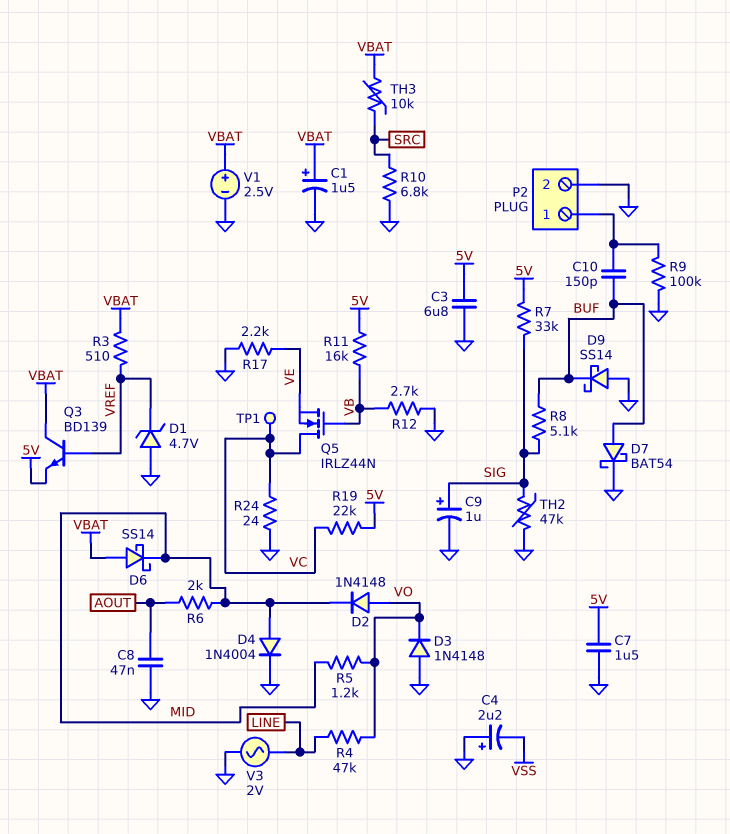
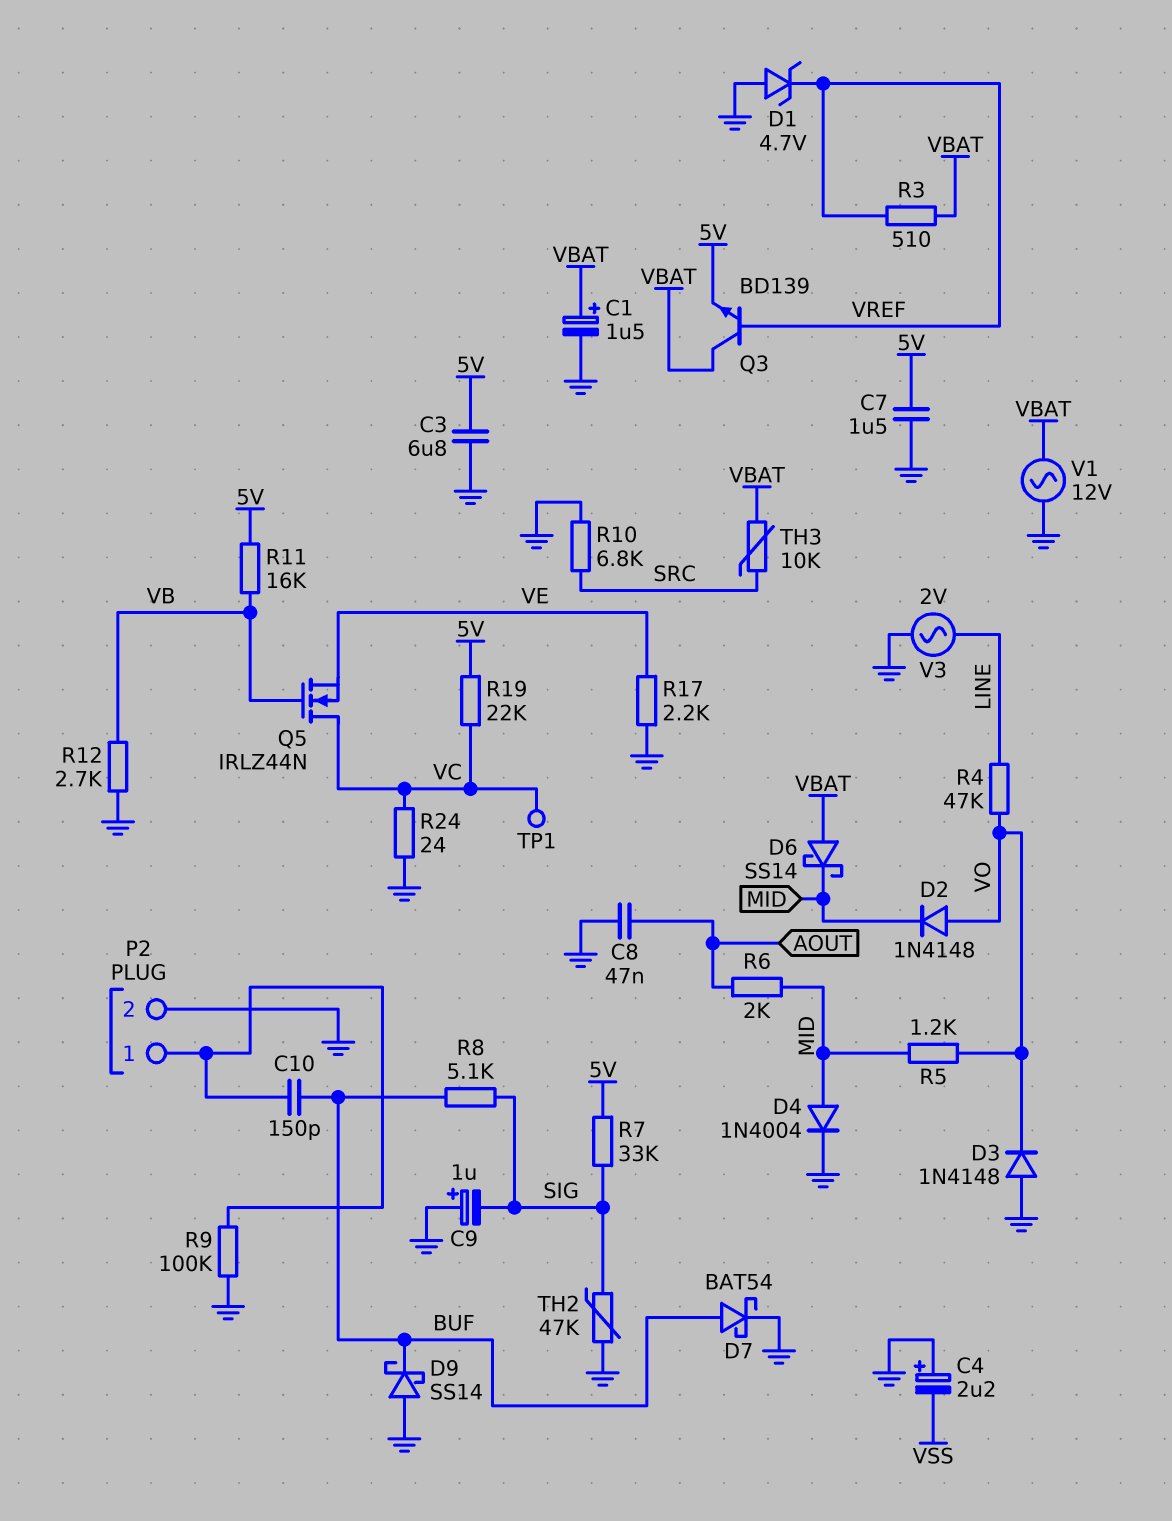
C9: 1uF (plus SIG, minus GND) -> 1uF (plus GND, minus SIG)
V1: 2.5V (plus VBAT, minus GND) -> AC 12V (GND, VBAT)

